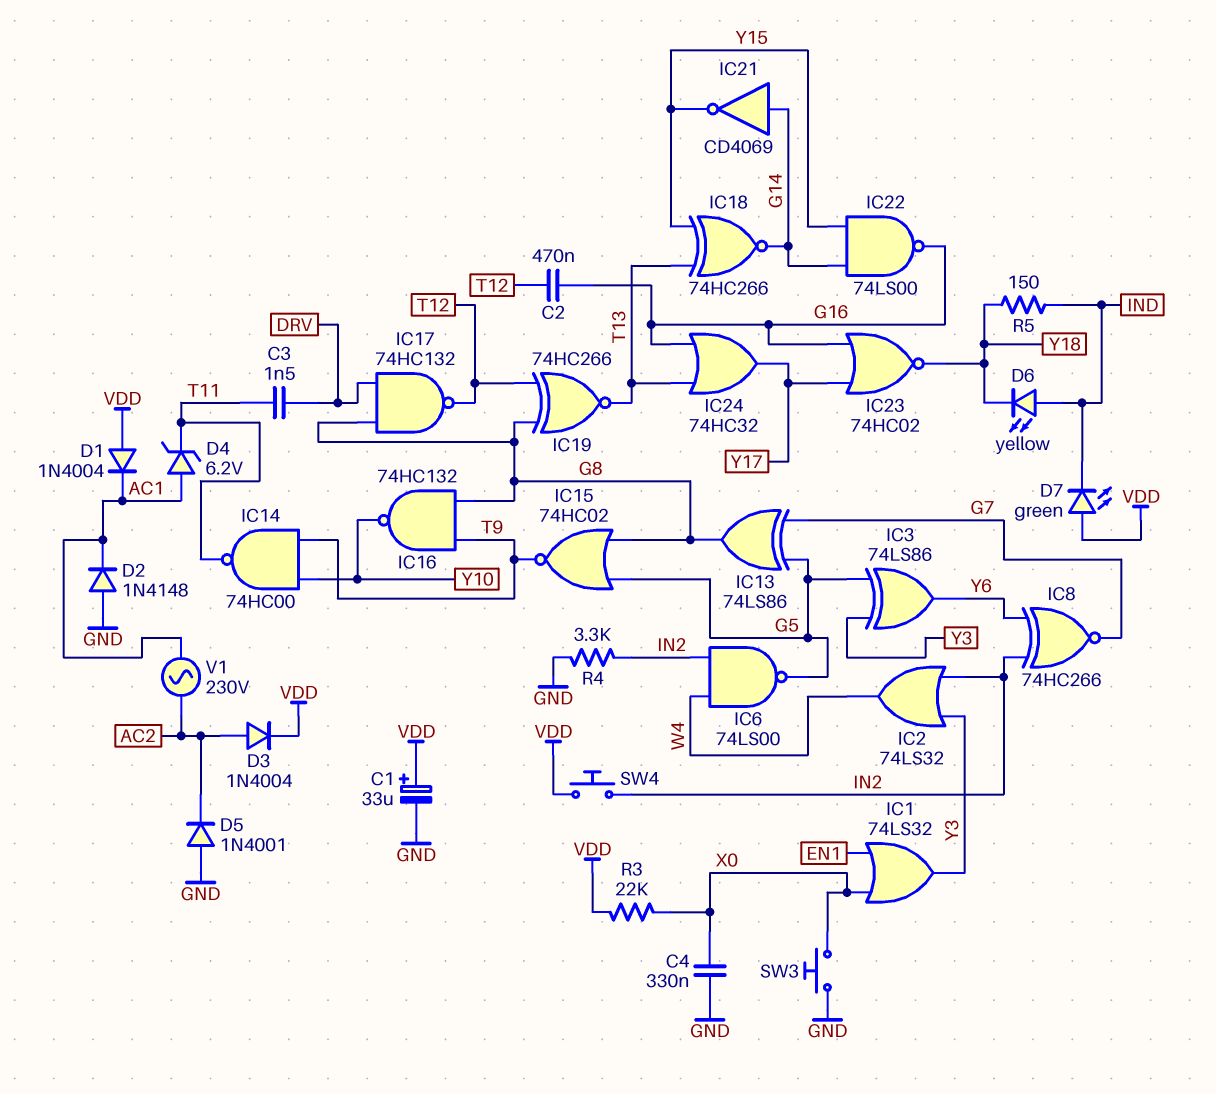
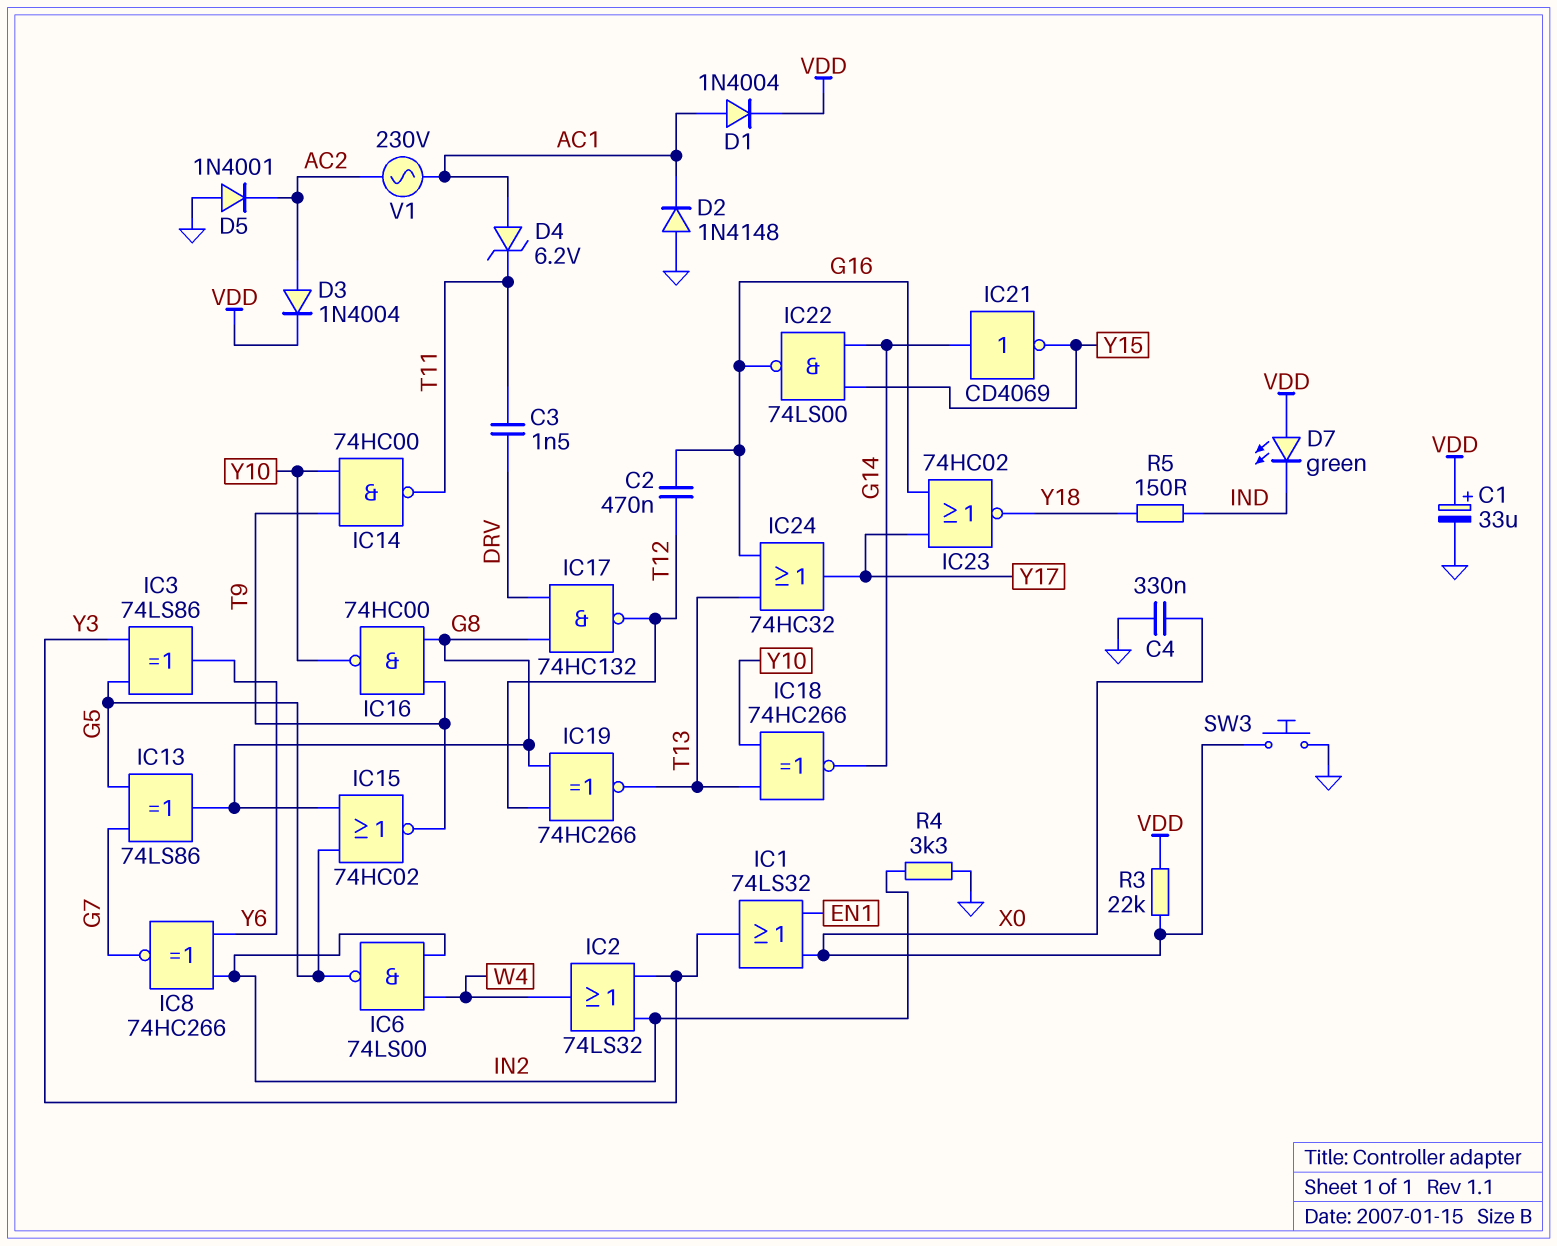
D1: diode 1N4004 (A VDD, K AC1) -> diode 1N4004 (A AC1, K VDD)
D6: LED yellow (A IND, K Y18) -> none
IC16: NAND 74HC132 (in G8, in T9, out Y10) -> NAND 74HC00 (in G8, in T9, out Y10)
IC18: XNOR 74HC266 (in T13, in Y15, out G14) -> XNOR 74HC266 (in T13, in Y10, out G14)
SW4: button (IN2, VDD) -> none

